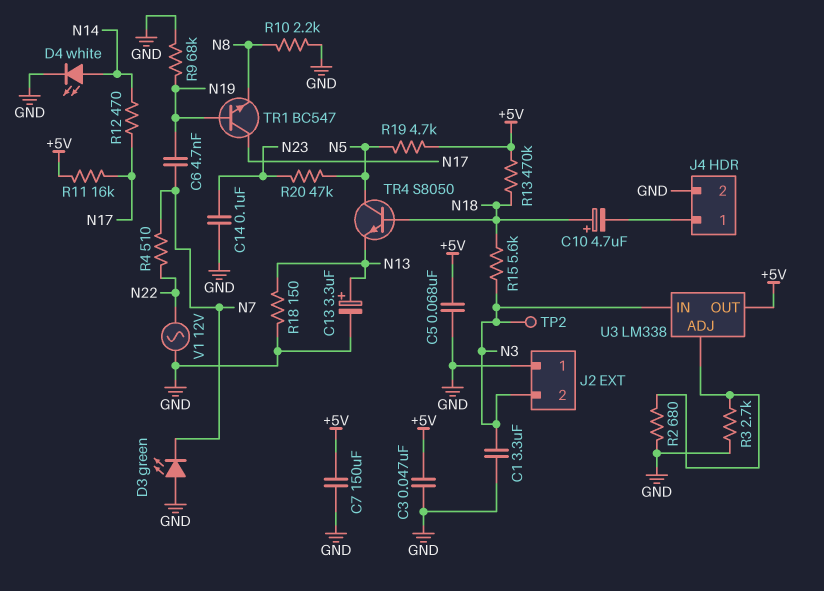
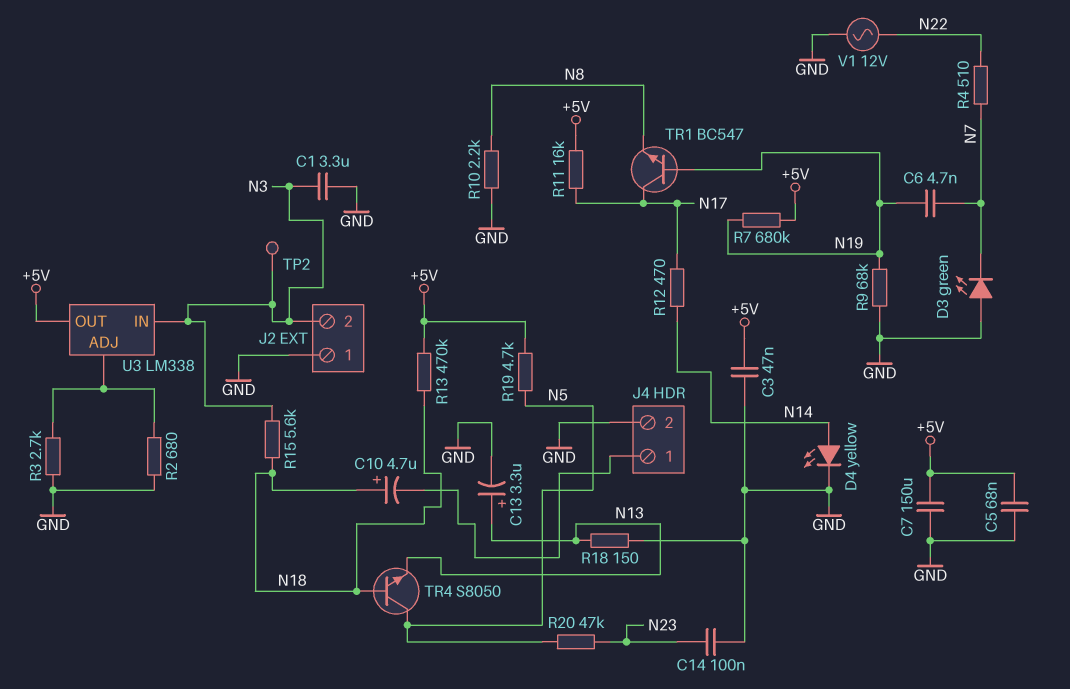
D4: LED white (A N14, K GND) -> LED yellow (A N14, K GND)
R7: none -> 680k (+5V, N19)

